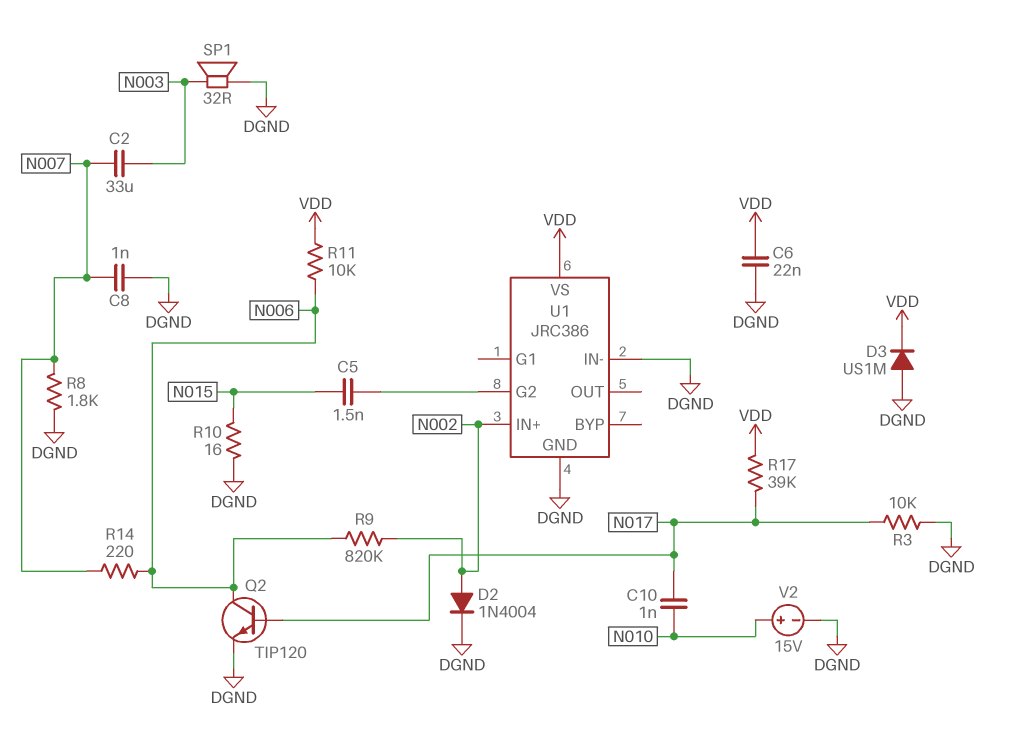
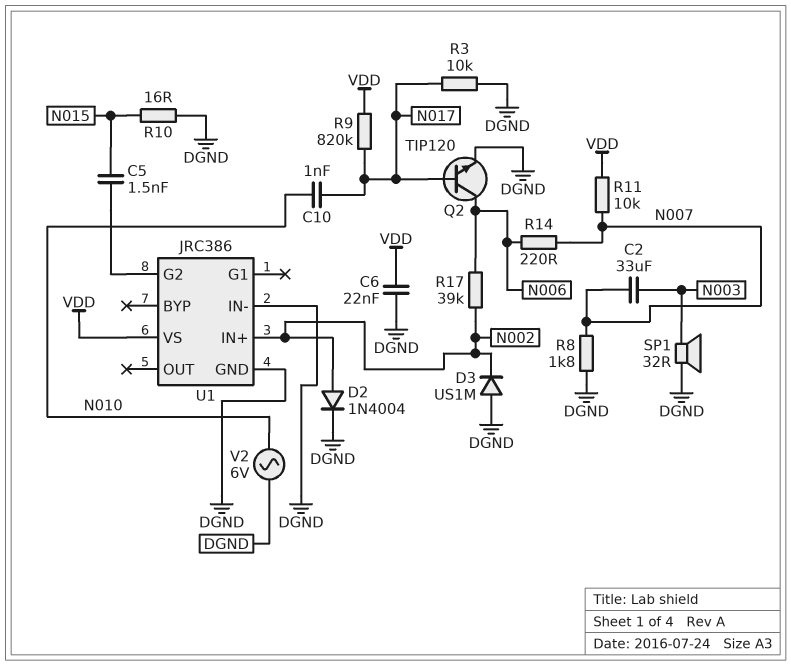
C8: 1nF (DGND, N007) -> none
D3: diode US1M (A DGND, K VDD) -> diode US1M (A DGND, K N002)
R9: 820k (N002, N006) -> 820k (N017, VDD)
R11: 10k (N006, VDD) -> 10k (N007, VDD)
R17: 39k (N017, VDD) -> 39k (N002, N006)
V2: 15V (plus N010, minus DGND) -> AC 6V (DGND, N010)

